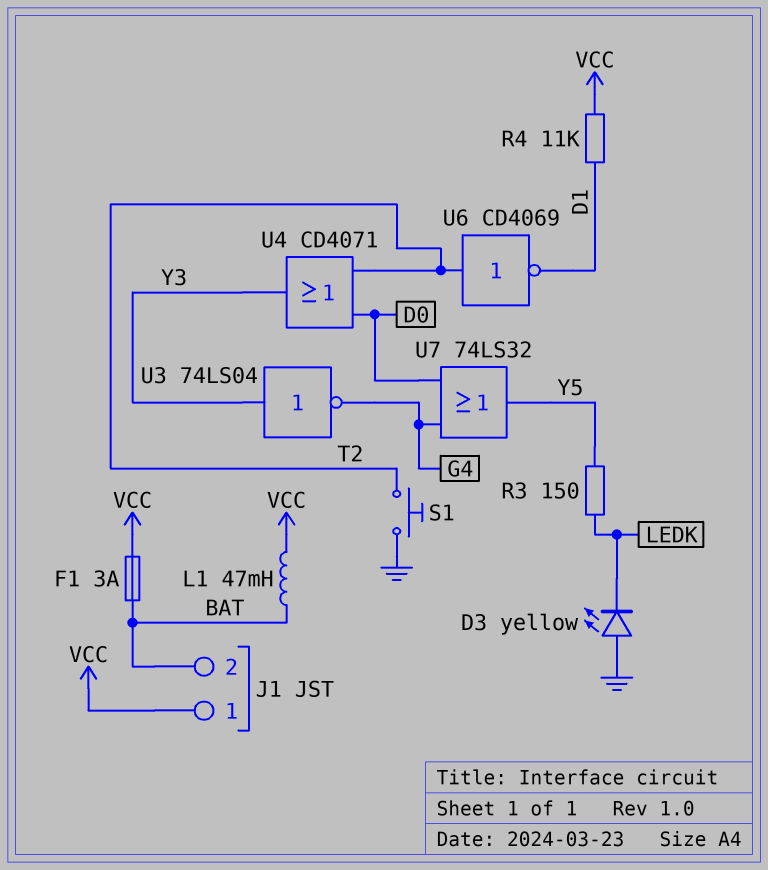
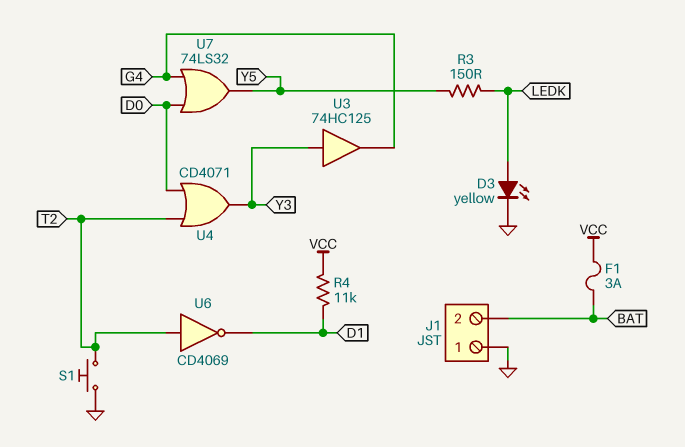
D3: LED yellow (A GND, K LEDK) -> LED yellow (A LEDK, K GND)
J1 pin 1: VCC -> GND
L1: 47mH (BAT, VCC) -> none
U3: NOT 74LS04 (in Y3, out G4) -> buffer 74HC125 (in Y3, out G4)

